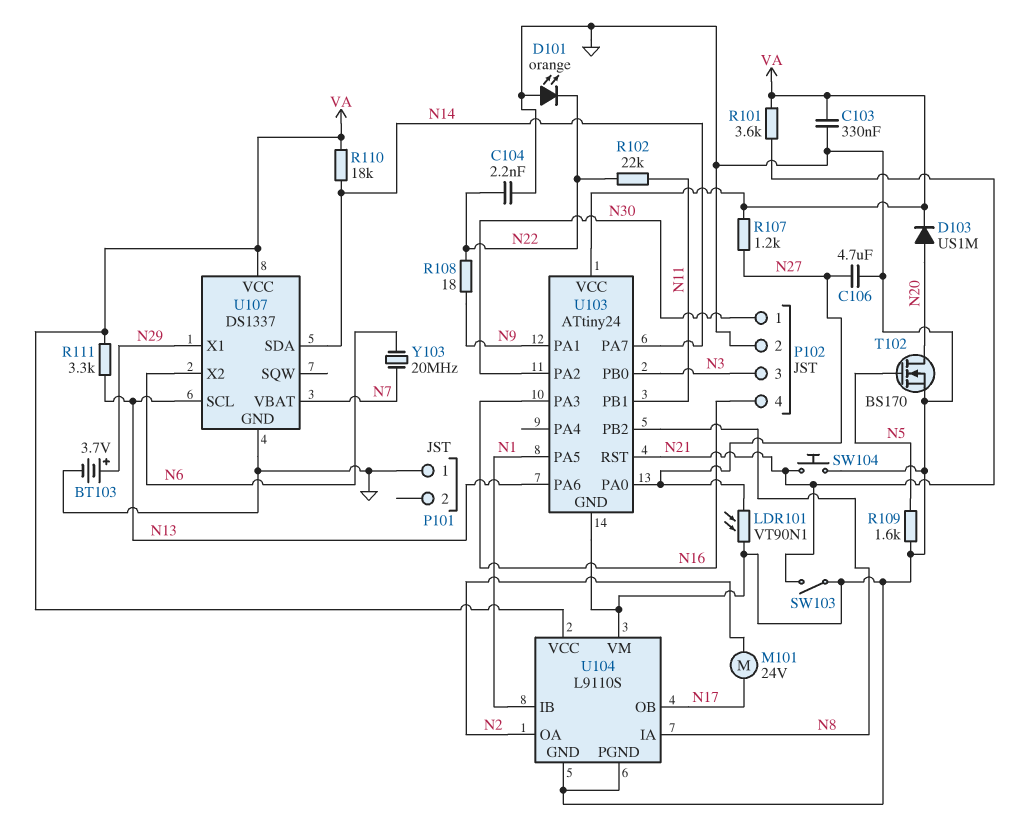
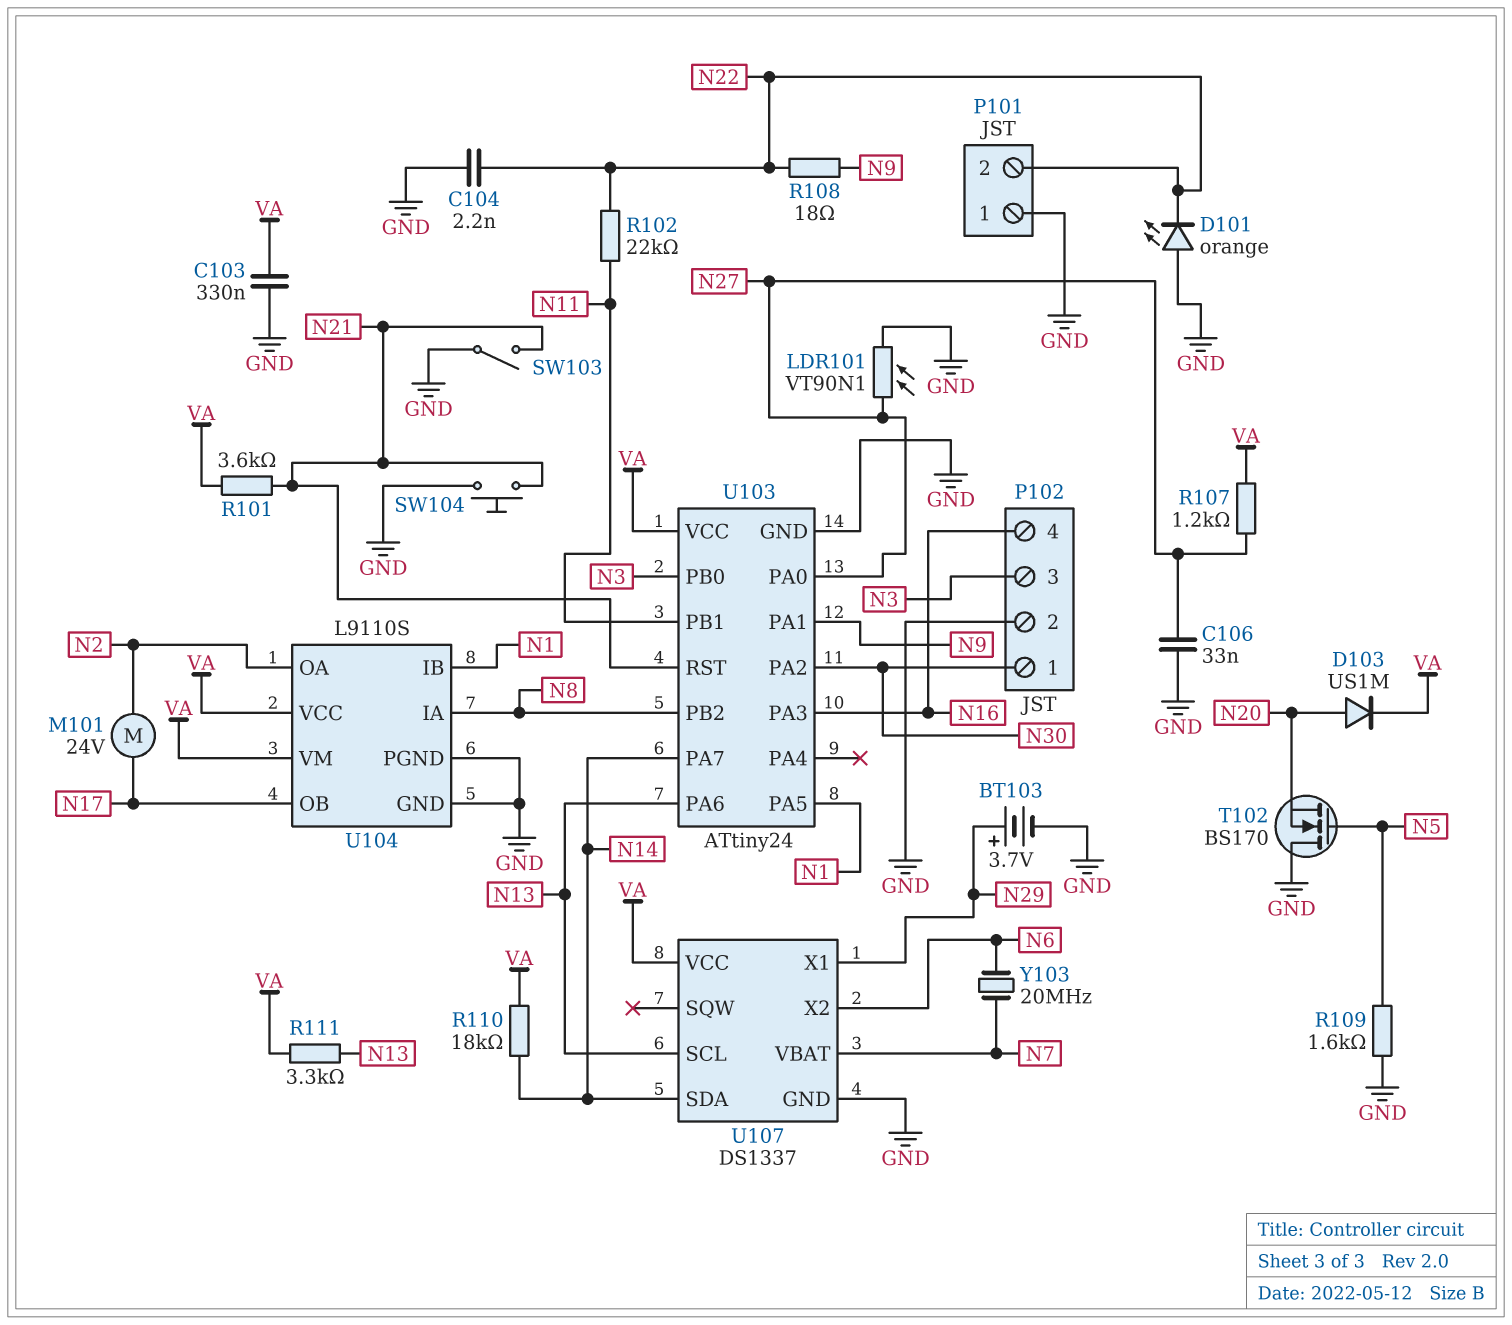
C106: 4.7uF (GND, N27) -> 33nF (GND, N27)
P101 pin 2: none -> N22
T102: NMOS BS170 (G N5, D N20, S GND) -> NMOS BS170 (G N5, D GND, S N20)
U104 pin VM: GND -> VA

